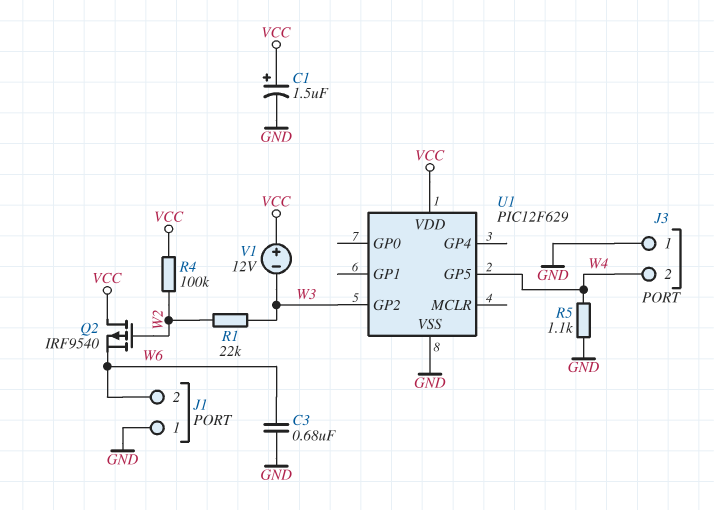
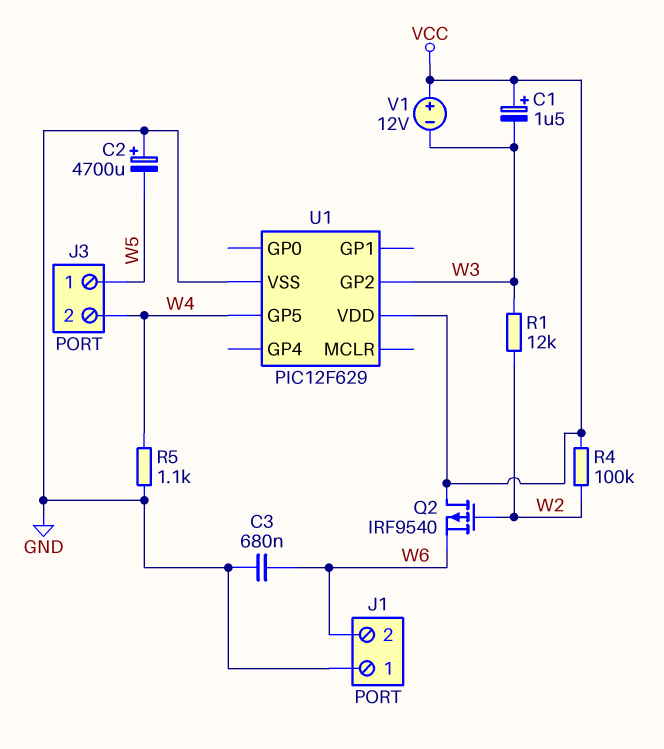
C1: 1.5uF (plus VCC, minus GND) -> 1.5uF (plus VCC, minus W3)
C2: none -> 4700uF (plus GND, minus W5)
J3 pin 1: GND -> W5
R1: 22k (W2, W3) -> 12k (W2, W3)

